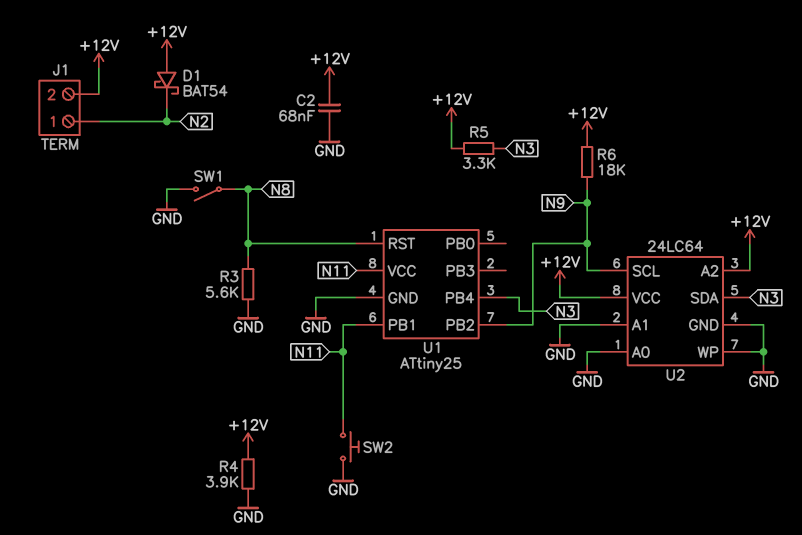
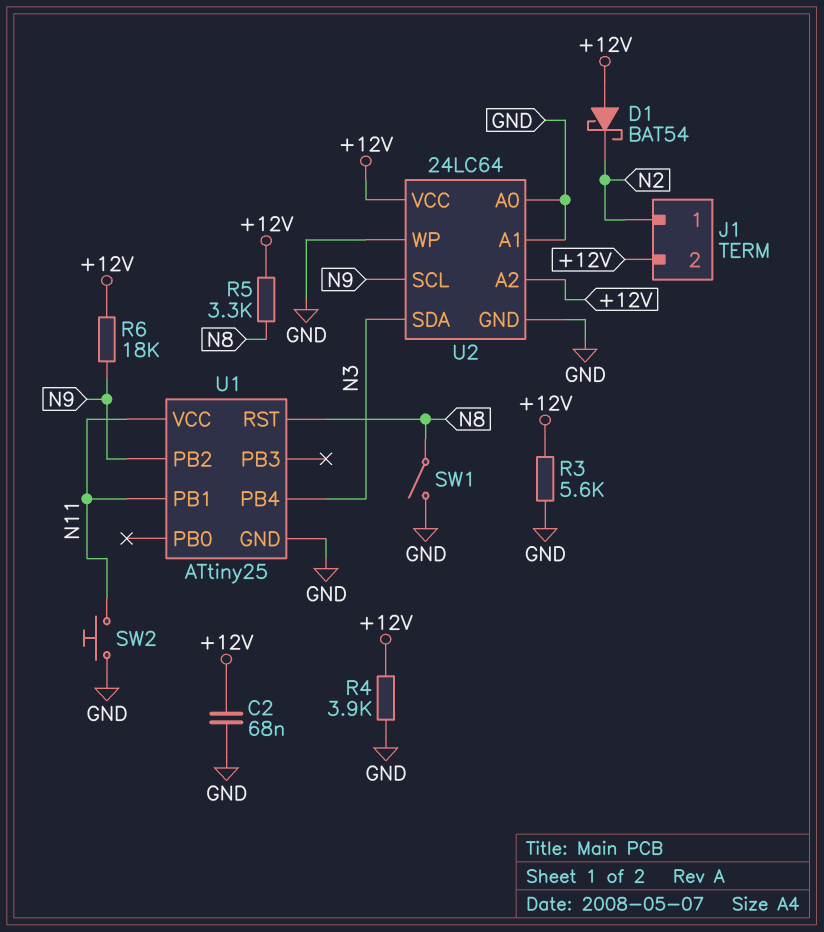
R3: 5.6k (GND, N8) -> 5.6k (+12V, GND)
R5: 3.3k (+12V, N3) -> 3.3k (+12V, N8)

